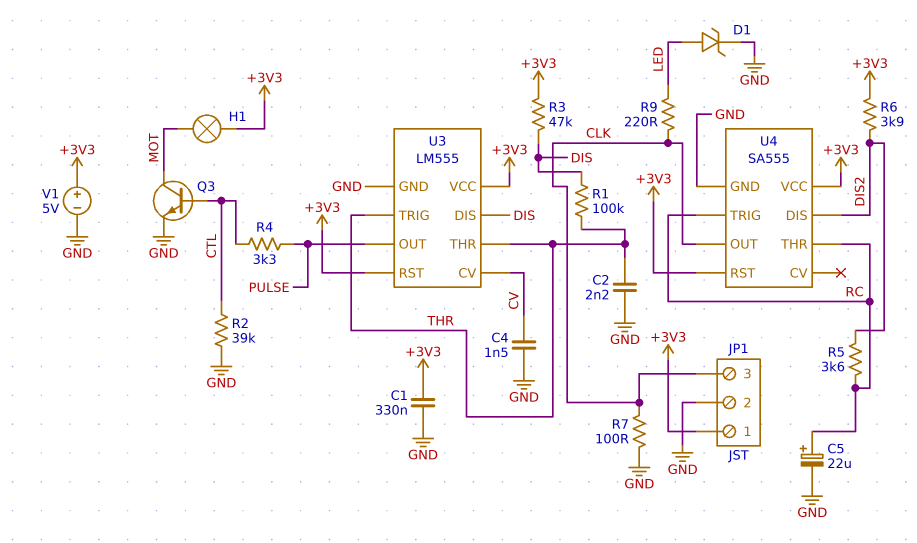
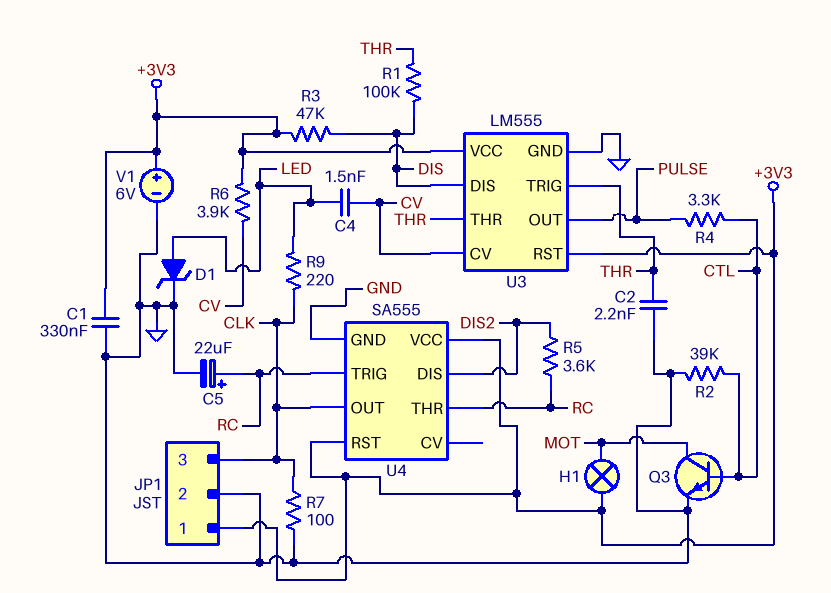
C4: 1.5nF (CV, GND) -> 1.5nF (CV, LED)
R6: 3.9k (+3V3, DIS2) -> 3.9k (+3V3, CV)
V1: 5V (plus +3V3, minus GND) -> 6V (plus +3V3, minus GND)

